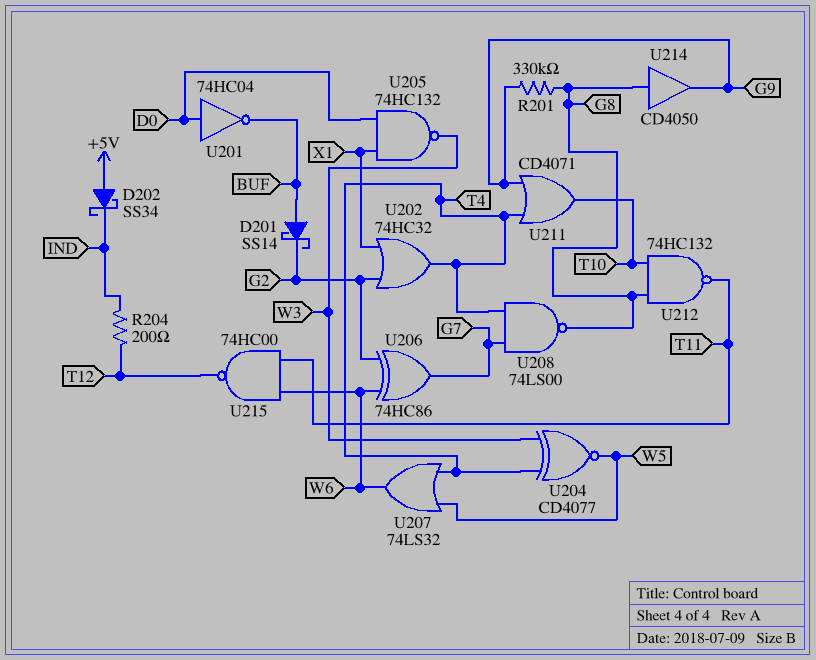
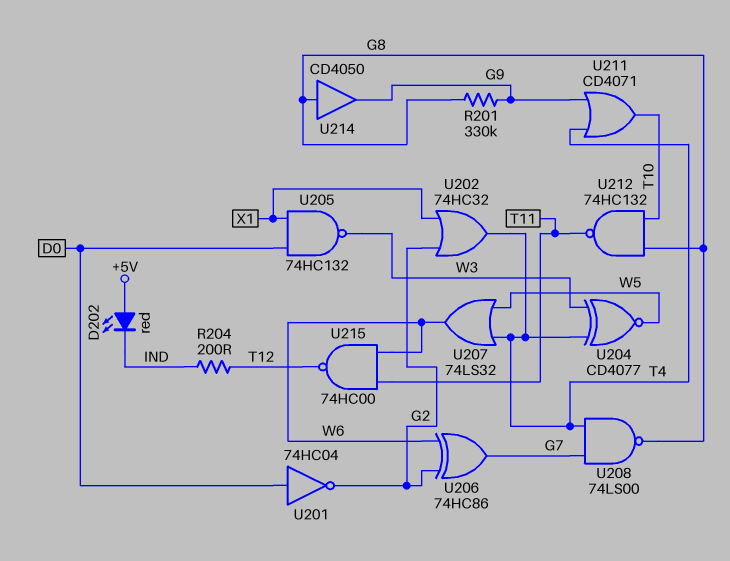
D201: schottky SS14 (A BUF, K G2) -> none
D202: schottky SS34 (A +5V, K IND) -> LED red (A +5V, K IND)
U201: NOT 74HC04 (in D0, out BUF) -> NOT 74HC04 (in D0, out G2)

